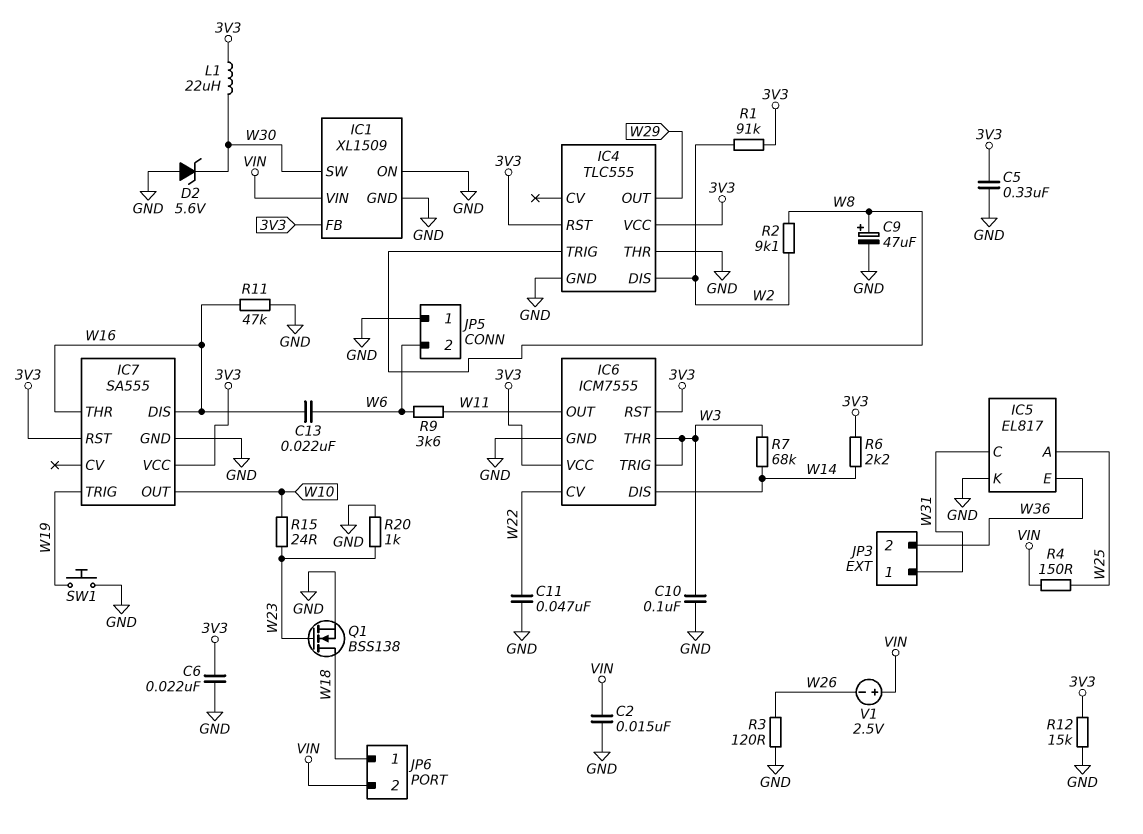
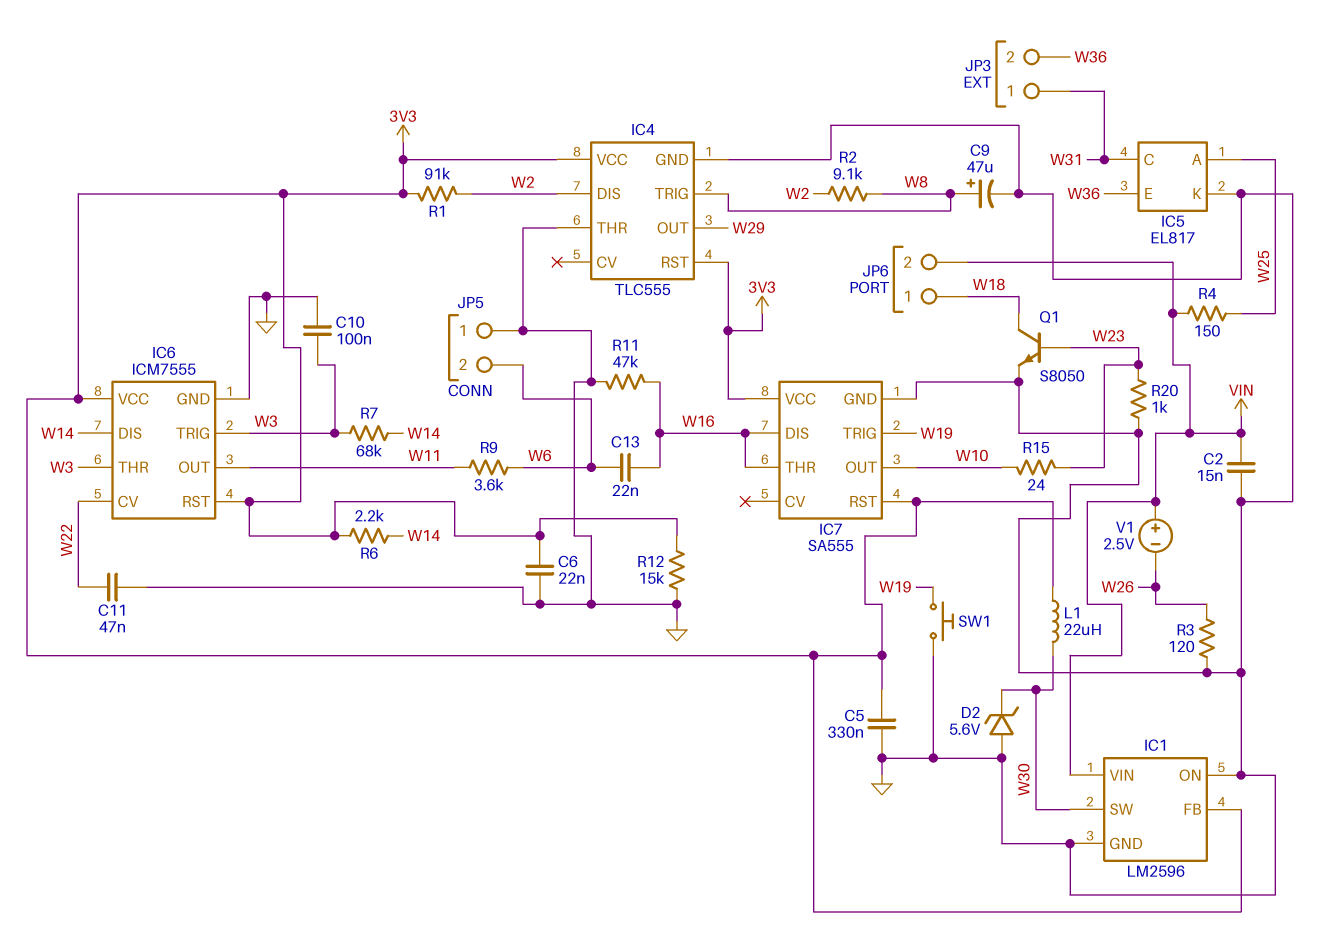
IC1: XL1509 -> LM2596
Q1: NMOS BSS138 (G W23, D W18, S GND) -> NPN S8050 (B W23, C W18, E GND)

